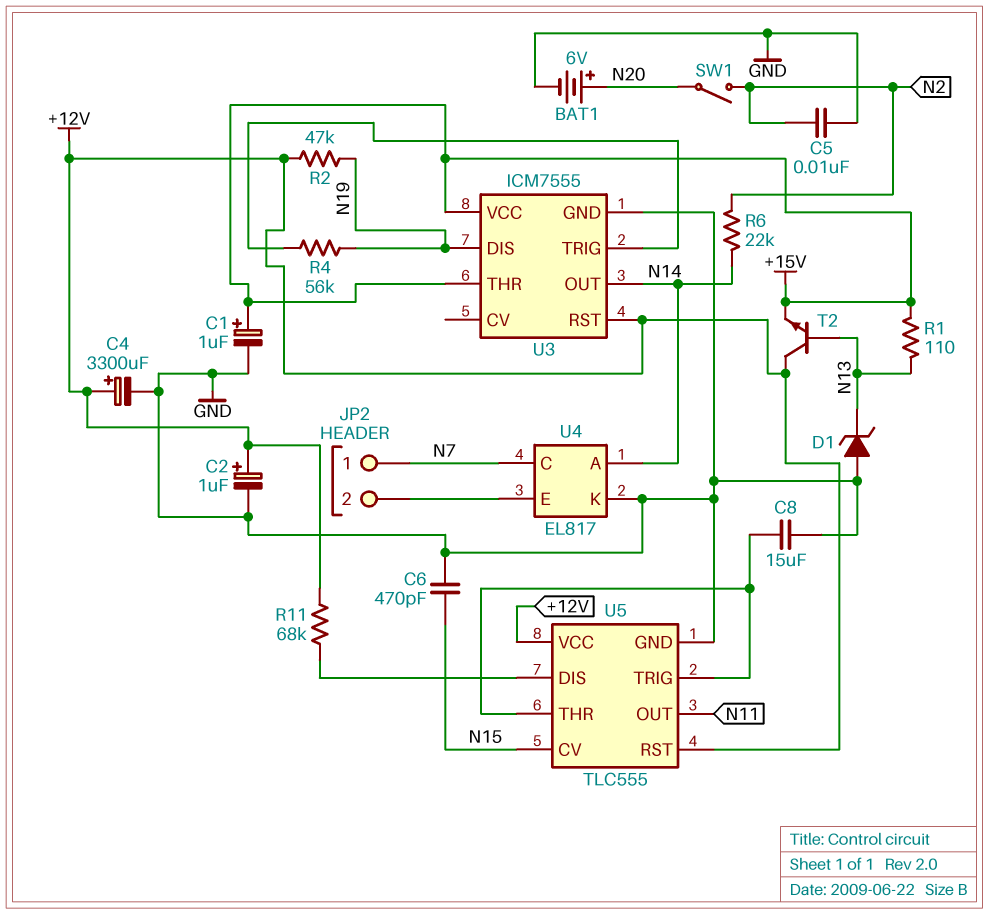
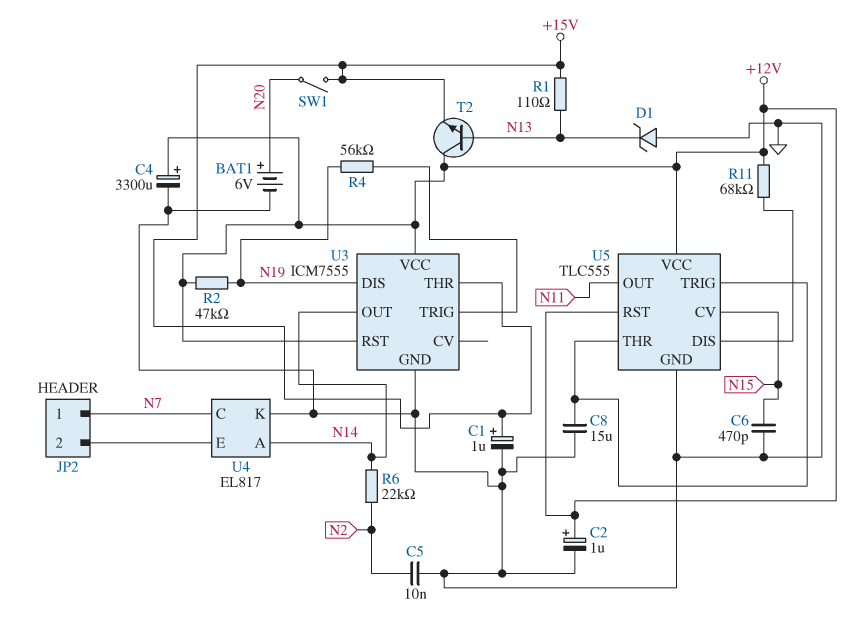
SW1: switch (N2, N20) -> switch (+15V, N20)
U3 pin VCC: +15V -> +12V

